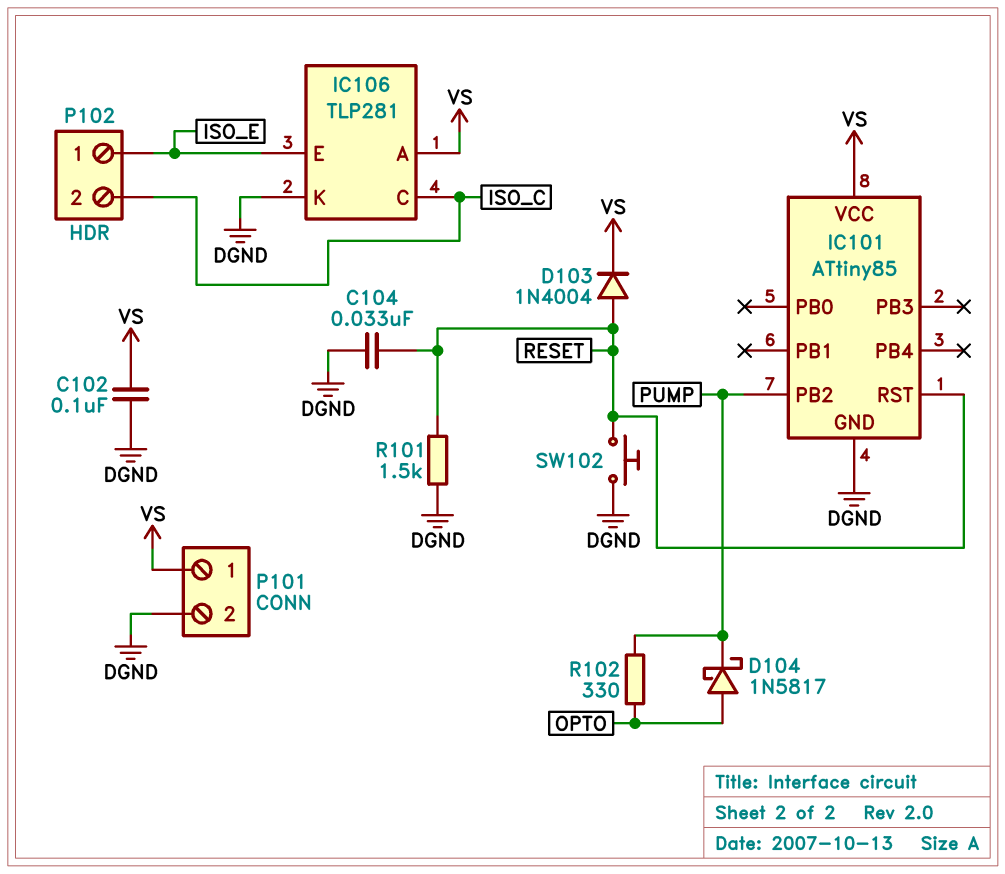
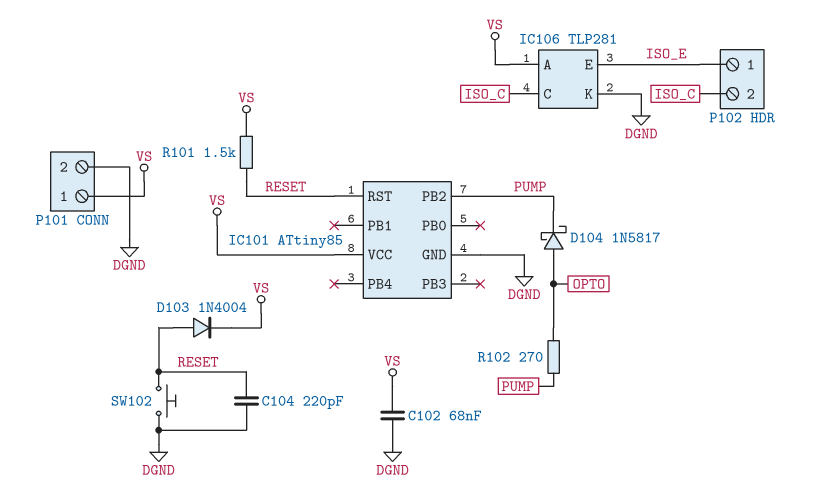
C102: 100nF (DGND, VS) -> 68nF (DGND, VS)
C104: 33nF (DGND, RESET) -> 220pF (DGND, RESET)
R101: 1.5k (DGND, RESET) -> 1.5k (RESET, VS)
R102: 330 (OPTO, PUMP) -> 270 (OPTO, PUMP)

